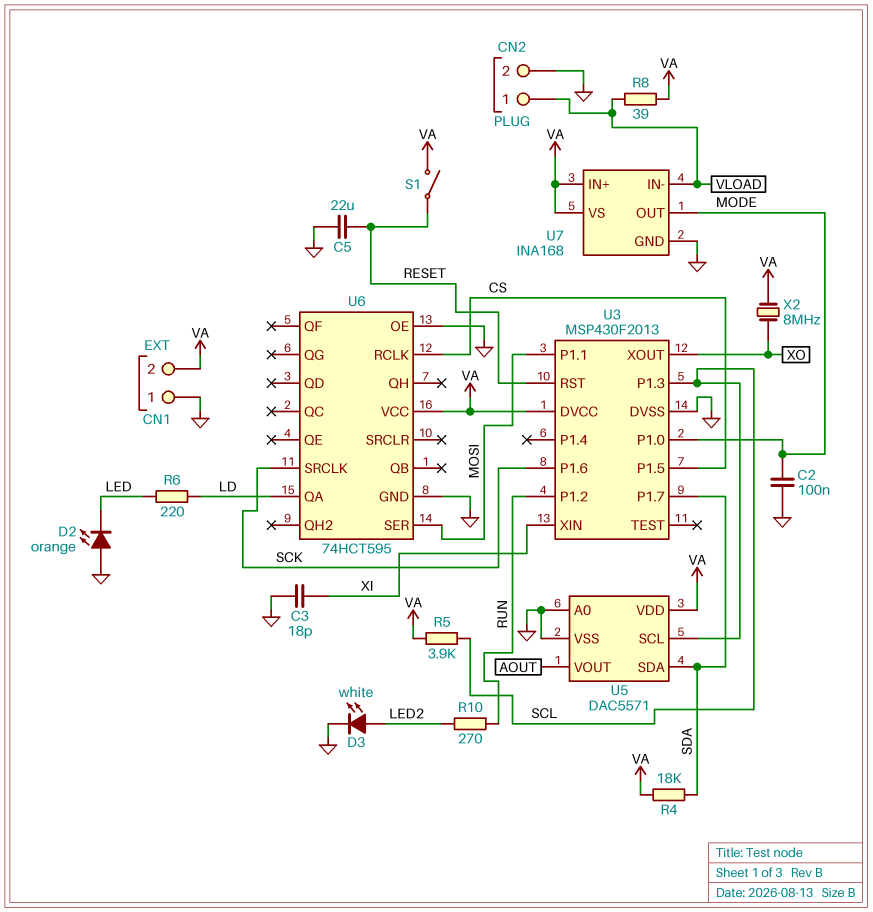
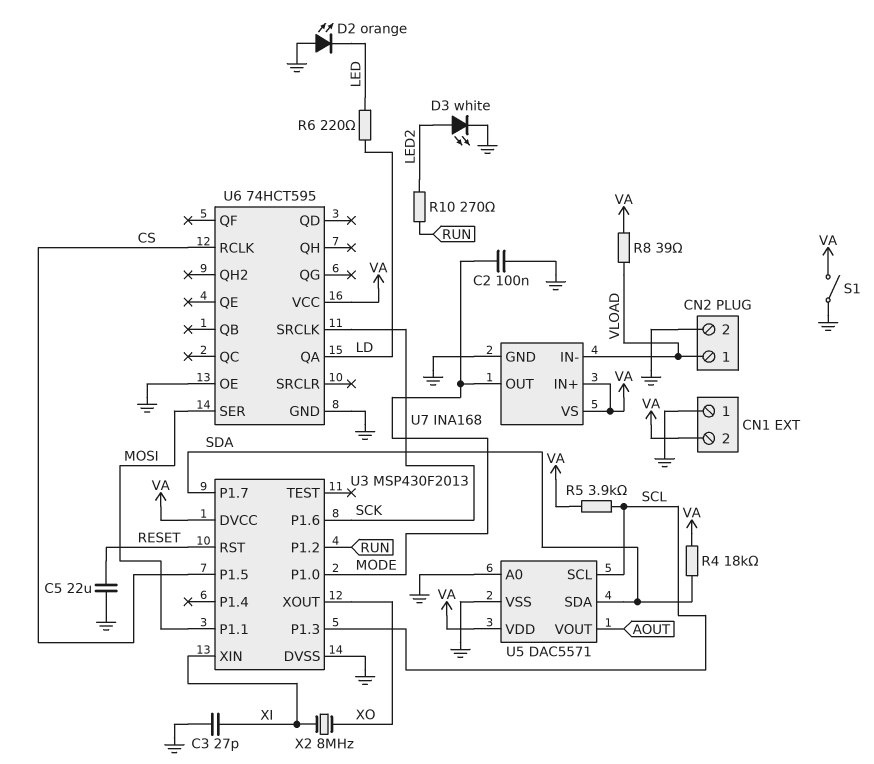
C3: 18pF (GND, XI) -> 27pF (GND, XI)
S1: switch (RESET, VA) -> switch (GND, VA)
X2: 8MHz (VA, XO) -> 8MHz (XI, XO)

